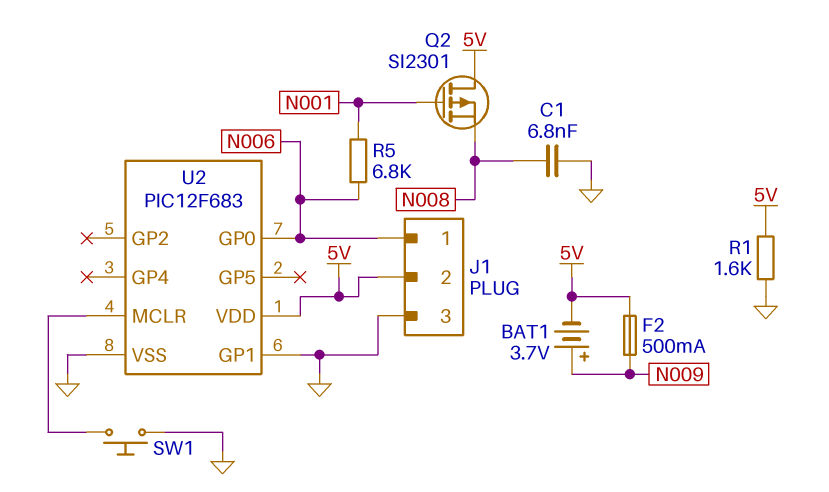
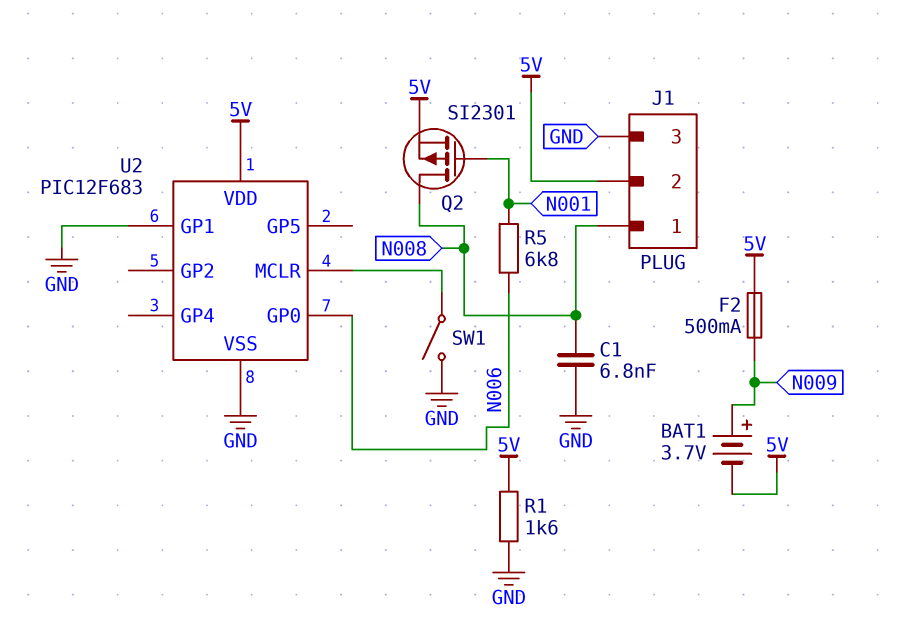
J1 pin 1: N006 -> N008
Q2: PMOS SI2301 (G N001, D 5V, S N008) -> PMOS SI2301 (G N001, D N008, S 5V)
SW1: button (GND, U2/MCLR) -> switch (GND, U2/MCLR)

